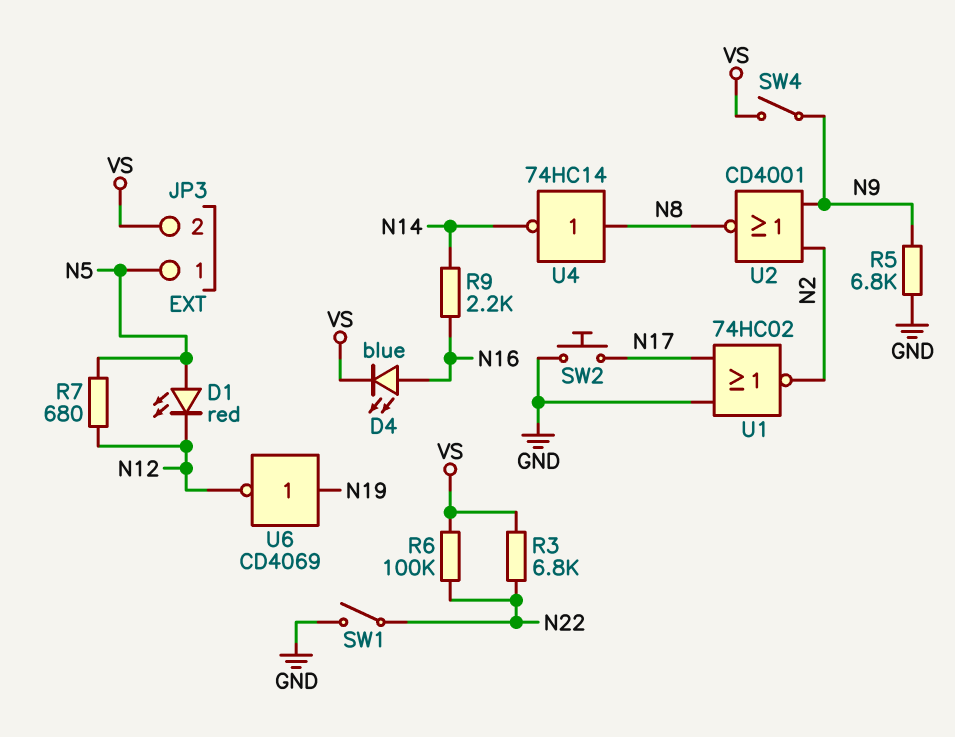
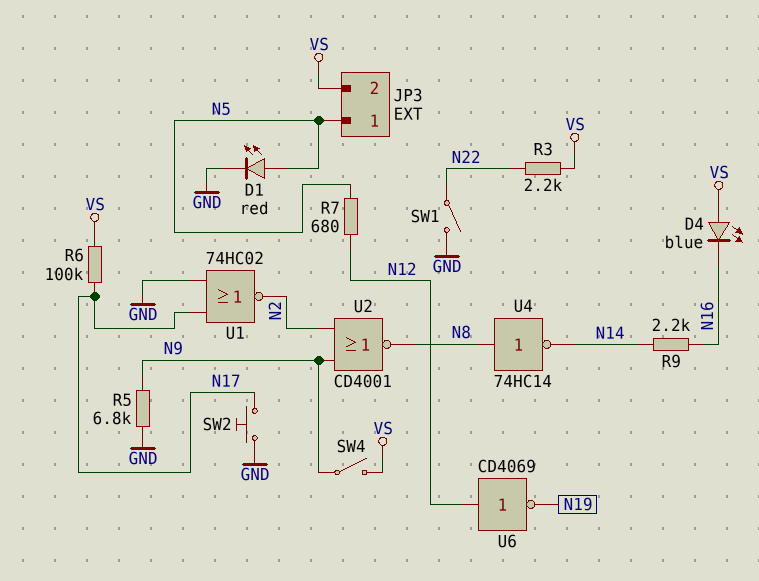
D1: LED red (A N5, K N12) -> LED red (A N5, K GND)
D4: LED blue (A N16, K VS) -> LED blue (A VS, K N16)
R3: 6.8k (N22, VS) -> 2.2k (N22, VS)
R6: 100k (N22, VS) -> 100k (N17, VS)
U6: NOT CD4069 (in N19, out N12) -> NOT CD4069 (in N12, out N19)

